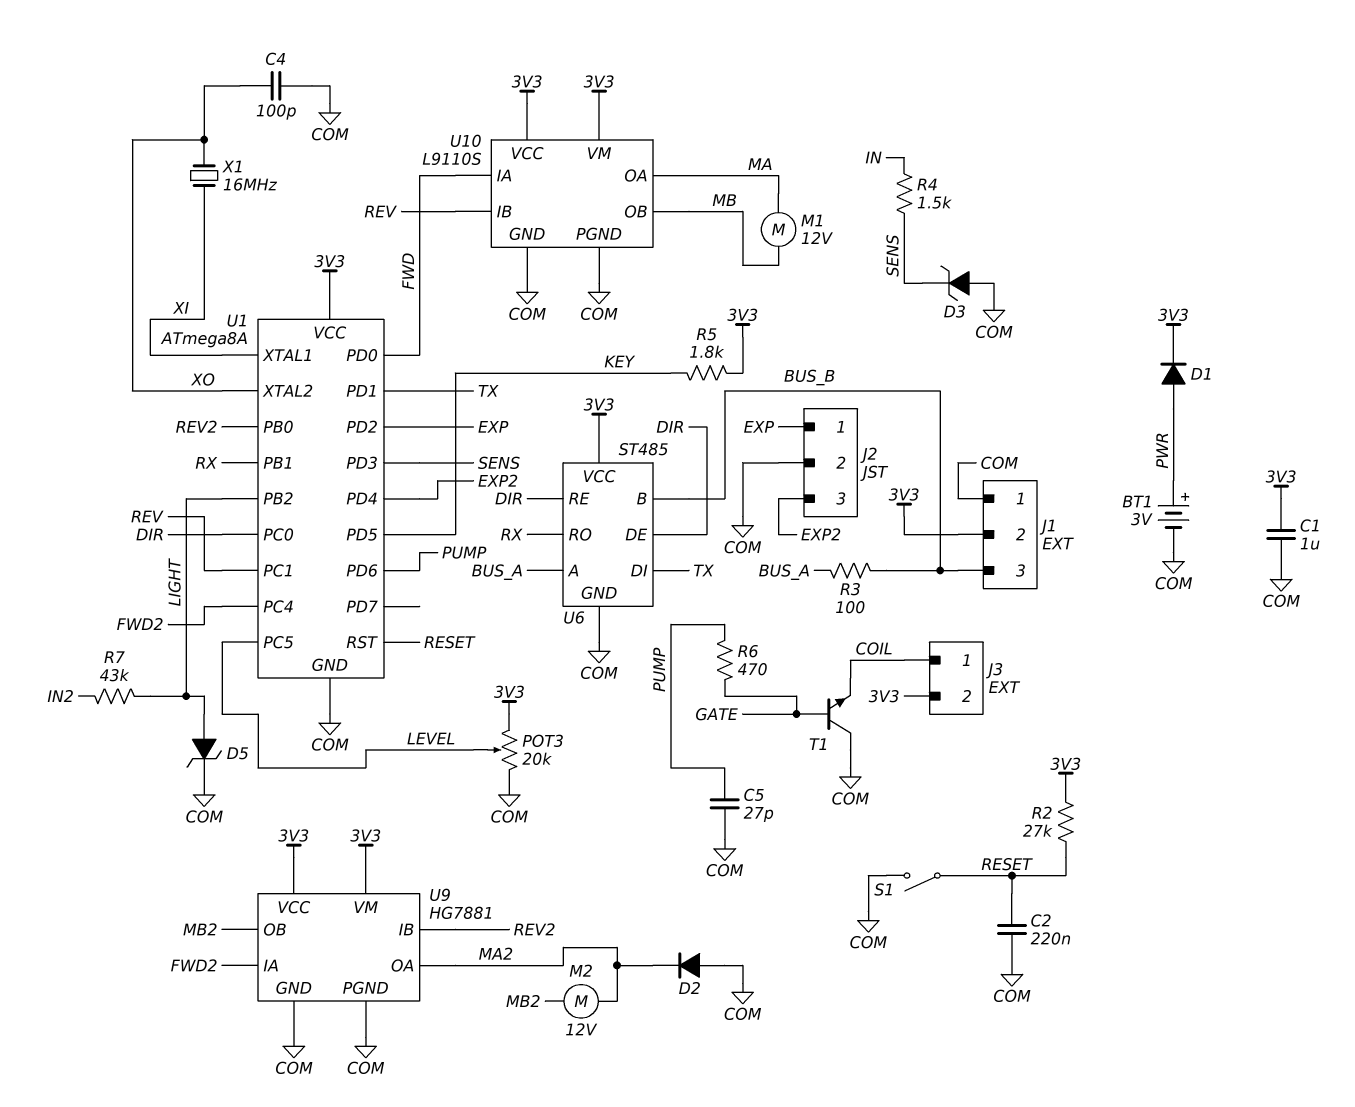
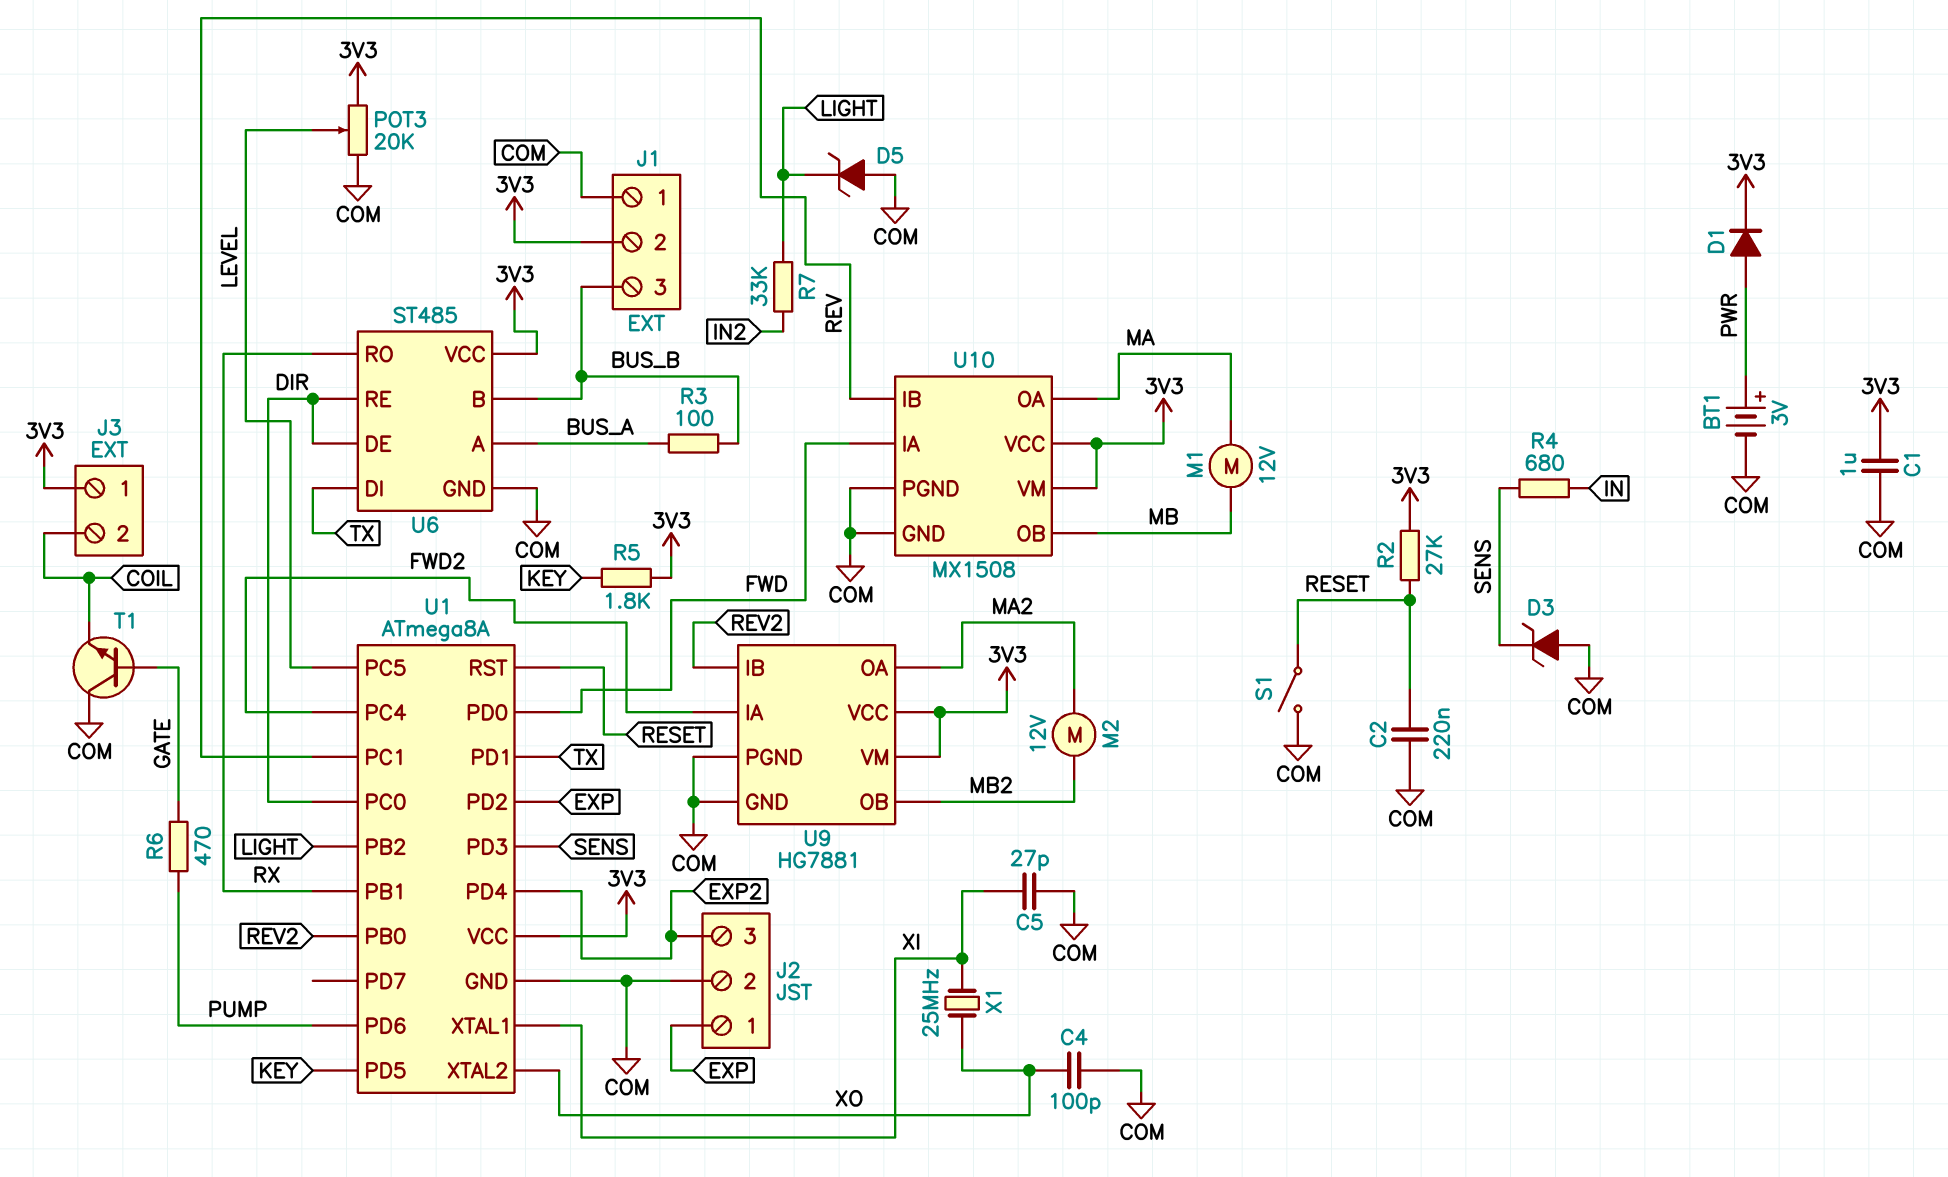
C5: 27pF (COM, PUMP) -> 27pF (COM, XI)
D2: diode (A COM, K MA2) -> none
D5: zener (A LIGHT, K COM) -> zener (A COM, K LIGHT)
J3 pin 1: COIL -> 3V3
J3 pin 2: 3V3 -> COIL
R4: 1.5k (IN, SENS) -> 680 (IN, SENS)
R7: 43k (IN2, LIGHT) -> 33k (IN2, LIGHT)
U10: L9110S -> MX1508
X1: 16MHz (XI, XO) -> 25MHz (XI, XO)

